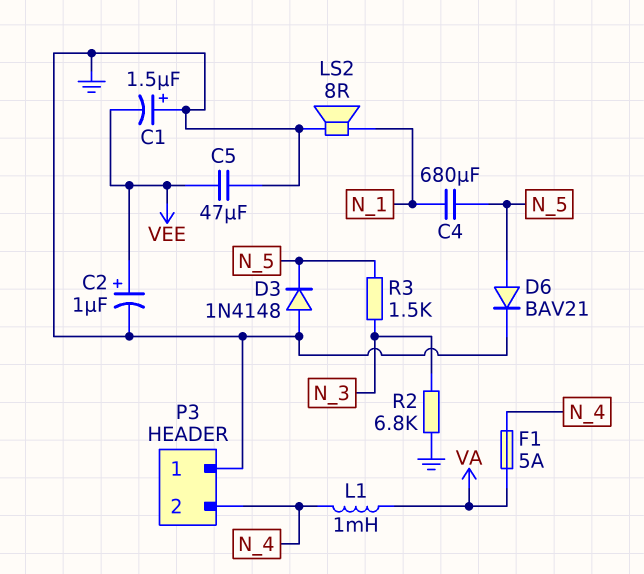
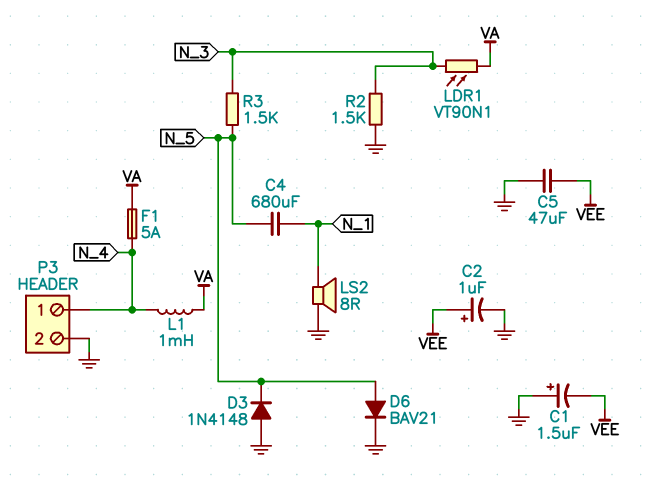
LDR1: none -> VT90N1 (N_3, VA)
P3 pin 1: GND -> N_4
P3 pin 2: N_4 -> GND
R2: 6.8k (GND, N_3) -> 1.5k (GND, N_3)

